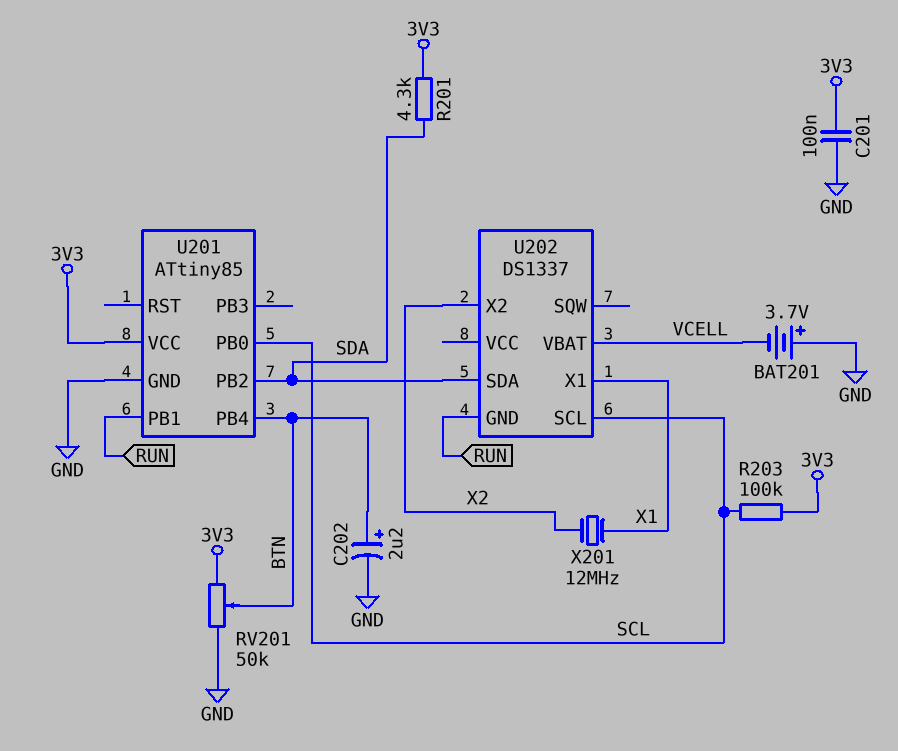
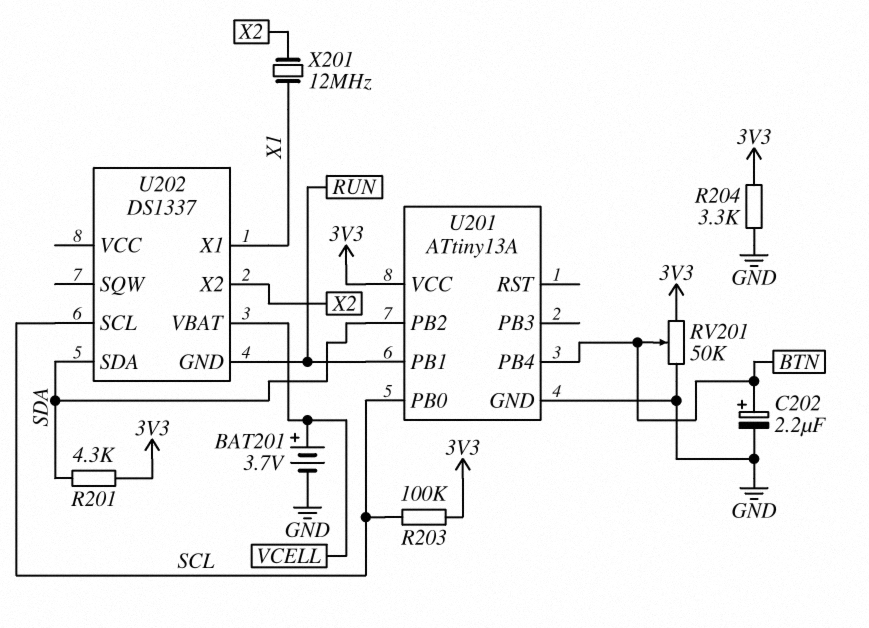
BAT201: 3.7V (plus GND, minus VCELL) -> 3.7V (plus VCELL, minus GND)
C201: 100nF (3V3, GND) -> none
R204: none -> 3.3k (3V3, GND)
U201: ATtiny85 -> ATtiny13A

